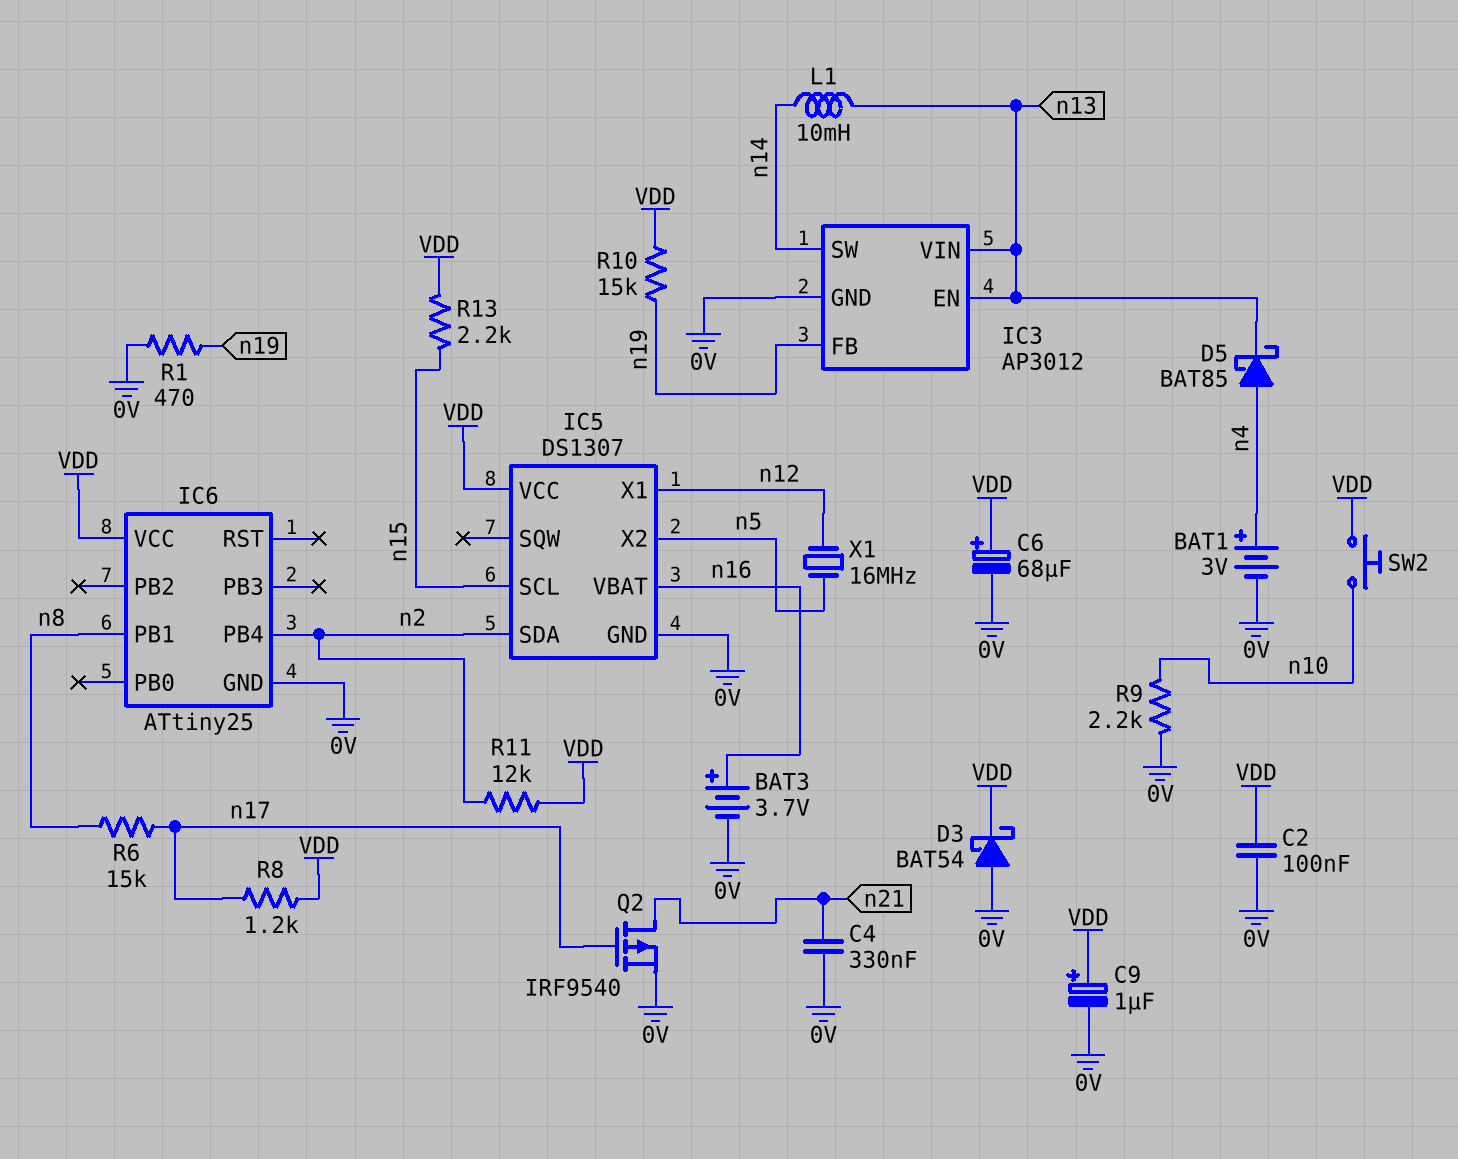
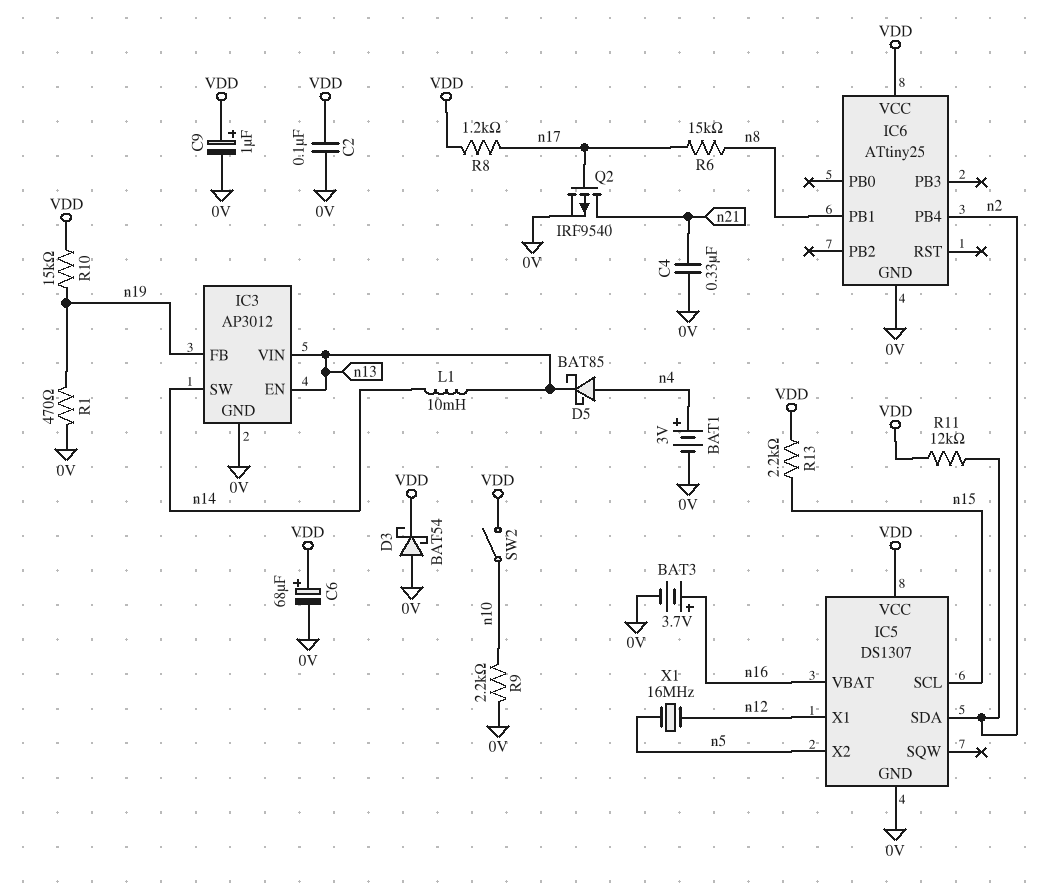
SW2: button (VDD, n10) -> switch (VDD, n10)

